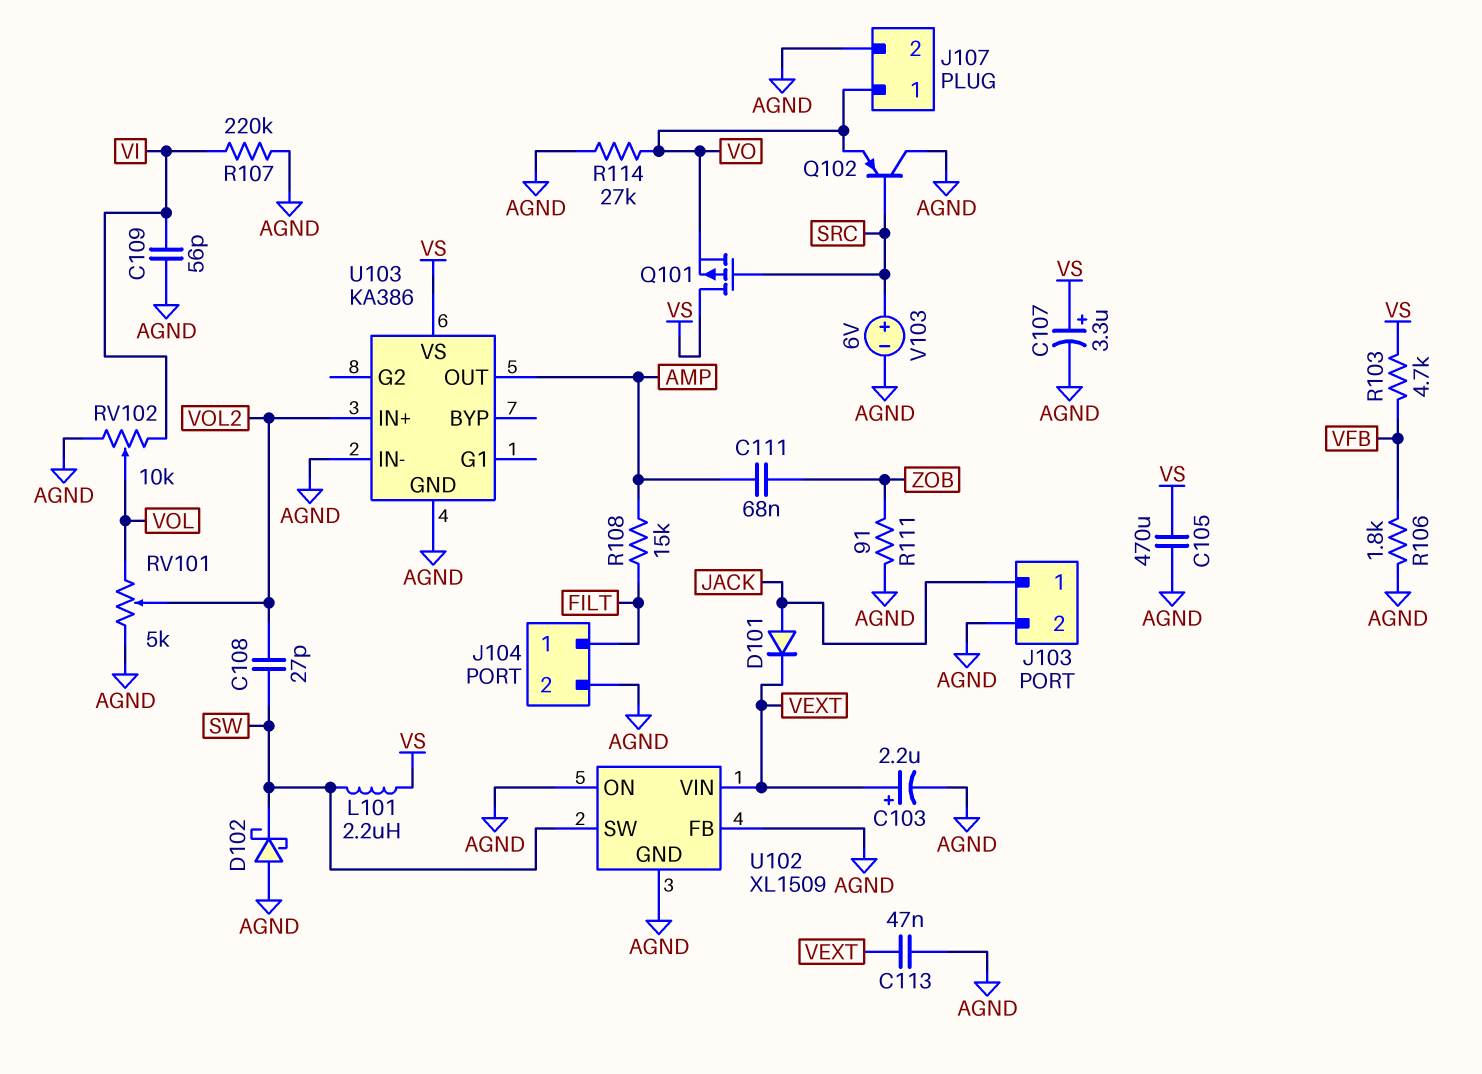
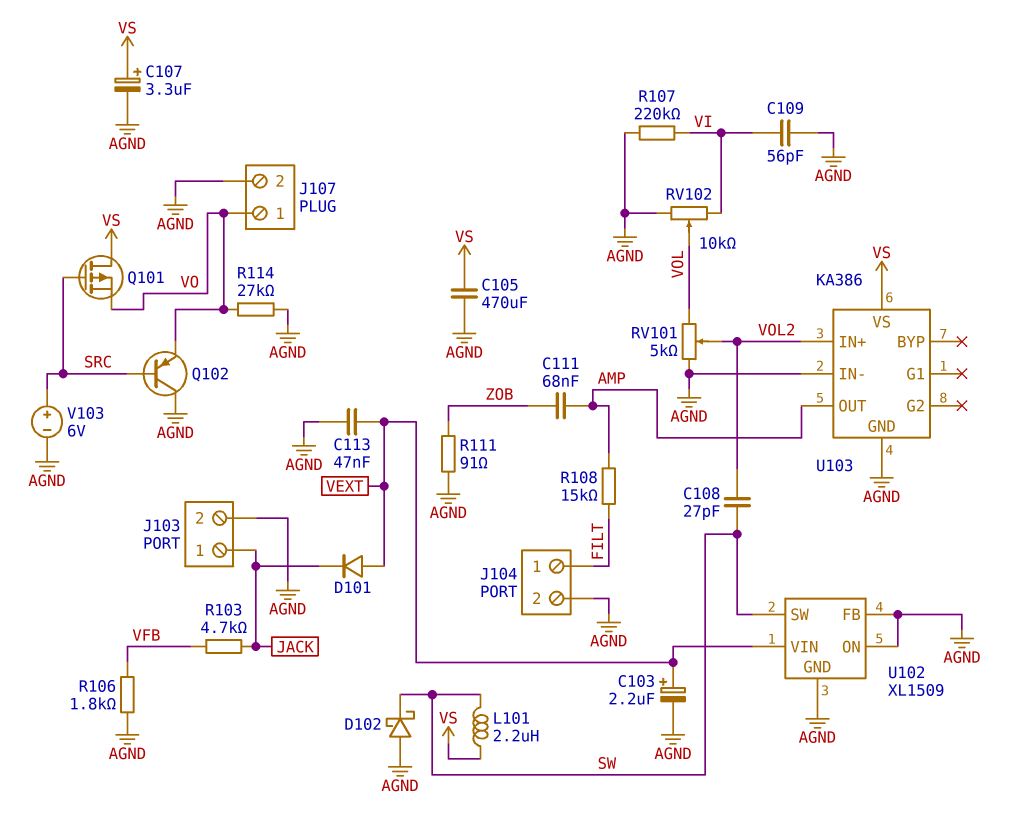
D101: diode (A JACK, K VEXT) -> diode (A VEXT, K JACK)
R103: 4.7k (VFB, VS) -> 4.7k (JACK, VFB)

